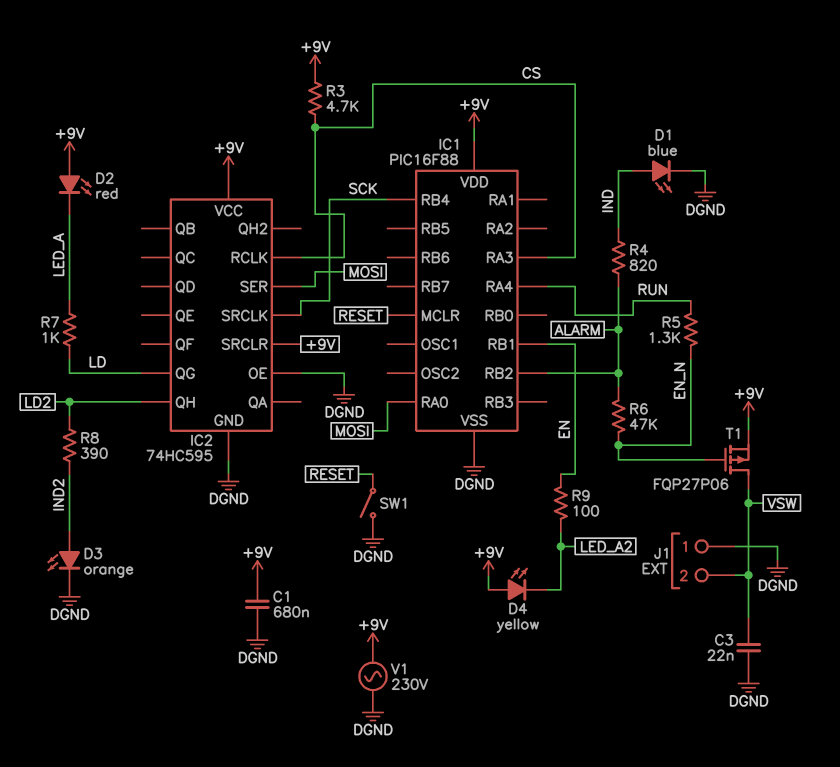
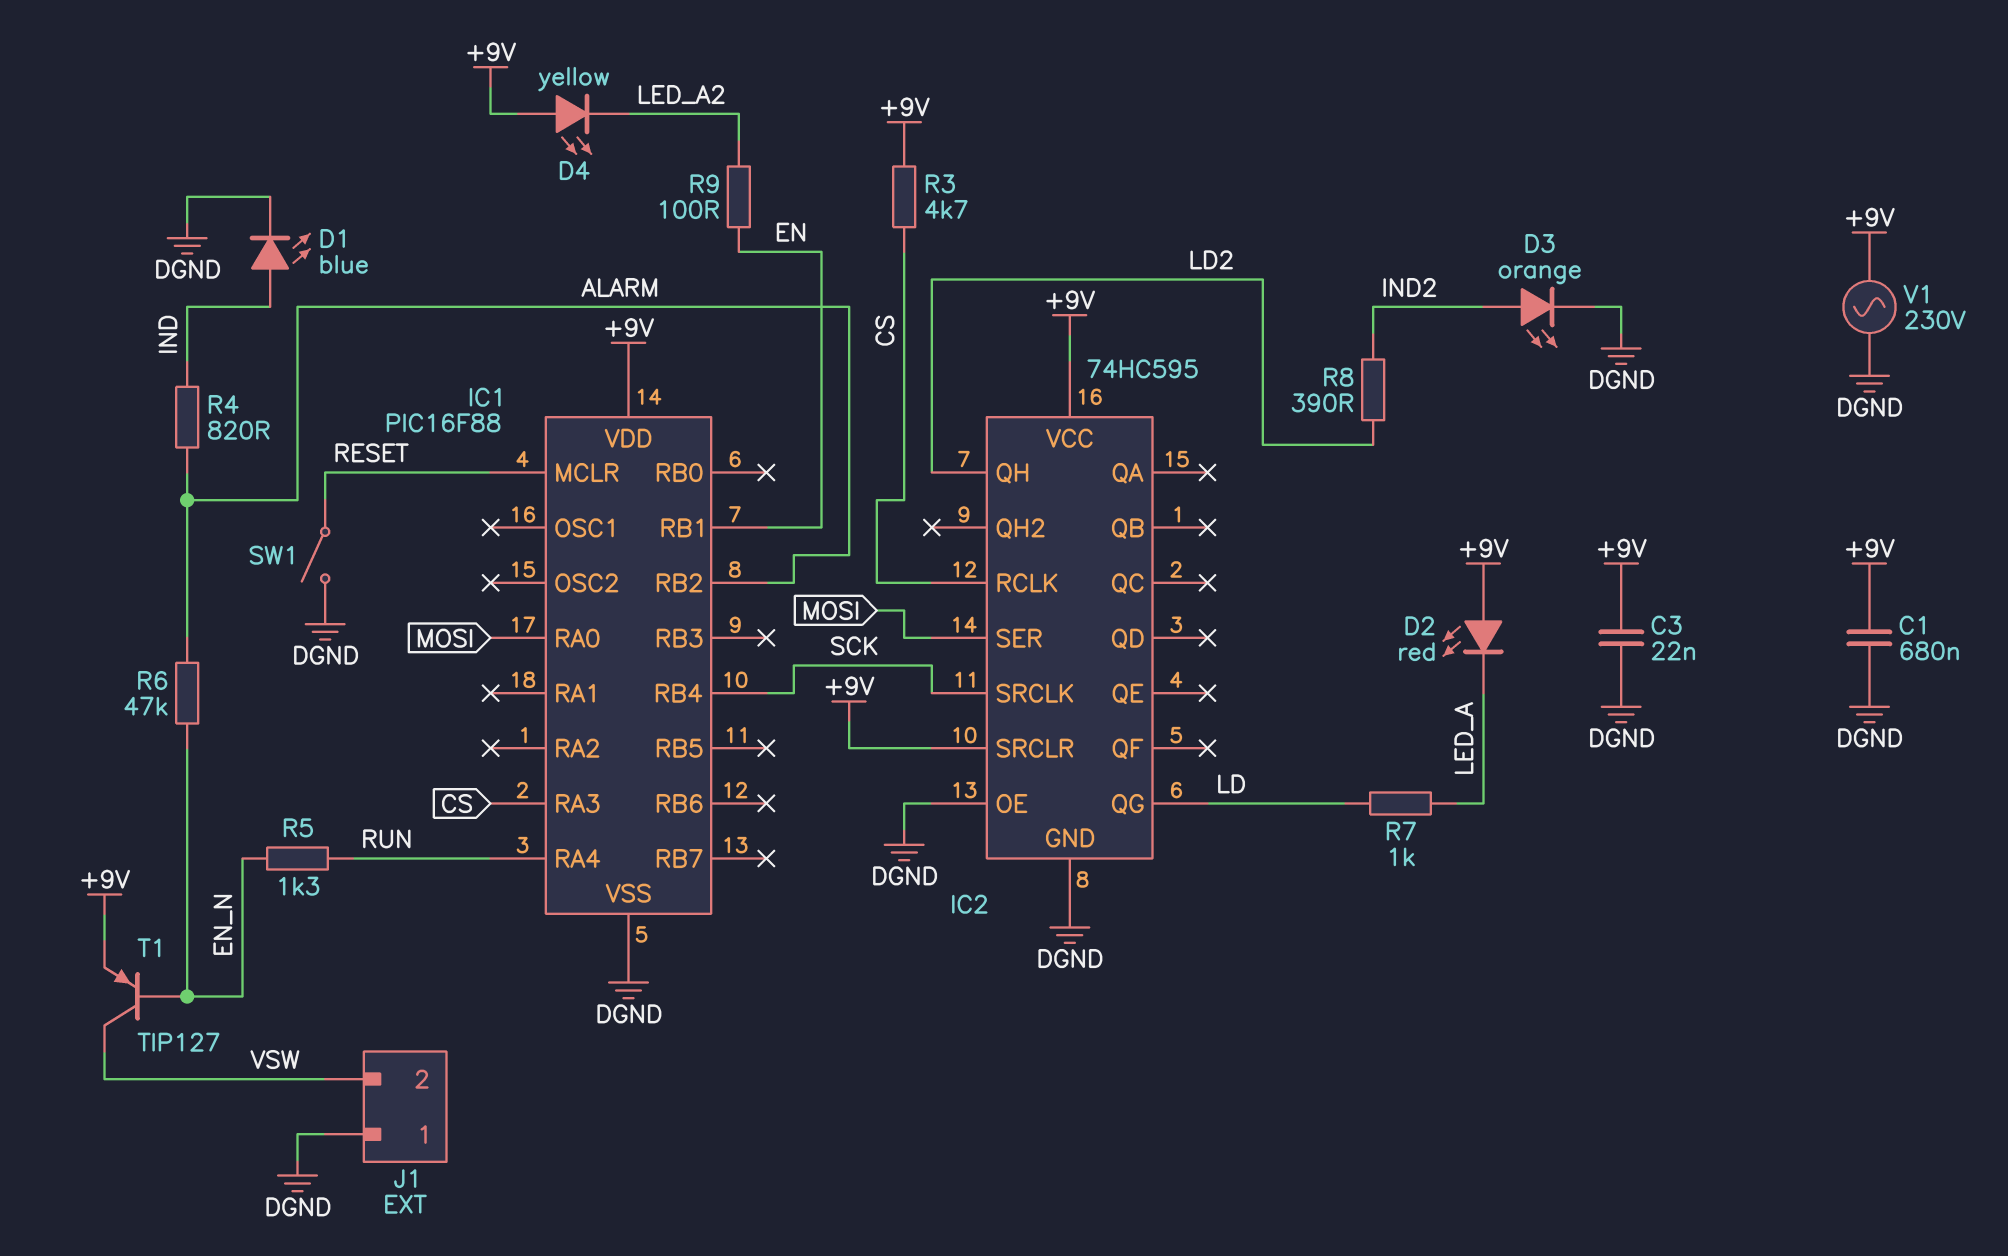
C3: 22nF (DGND, VSW) -> 22nF (+9V, DGND)
T1: PMOS FQP27P06 (G EN_N, D VSW, S +9V) -> PNP TIP127 (B EN_N, C VSW, E +9V)

